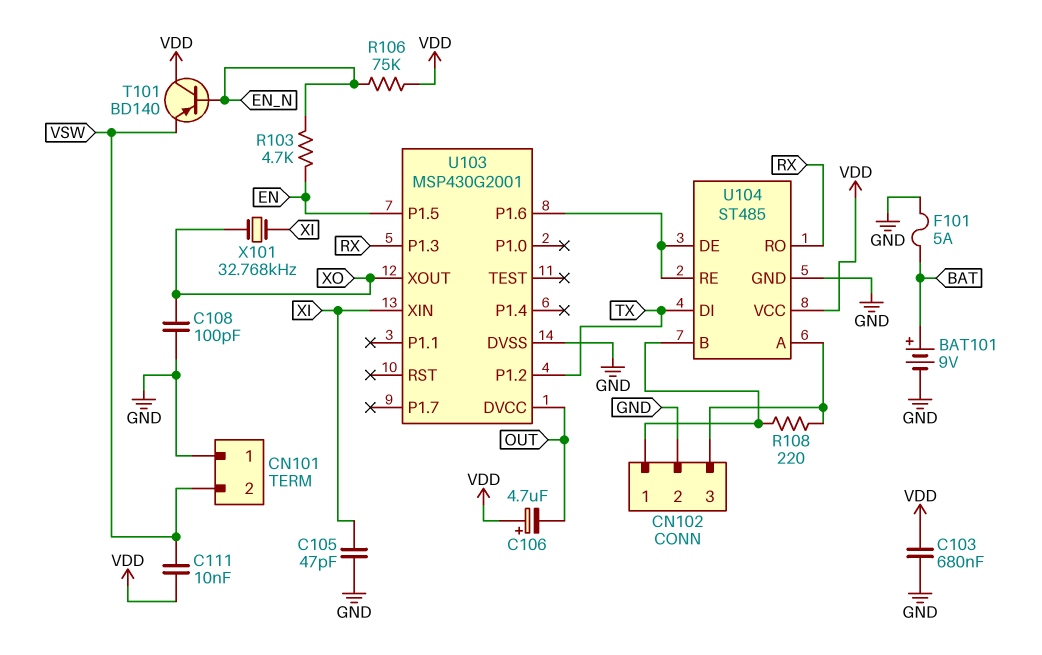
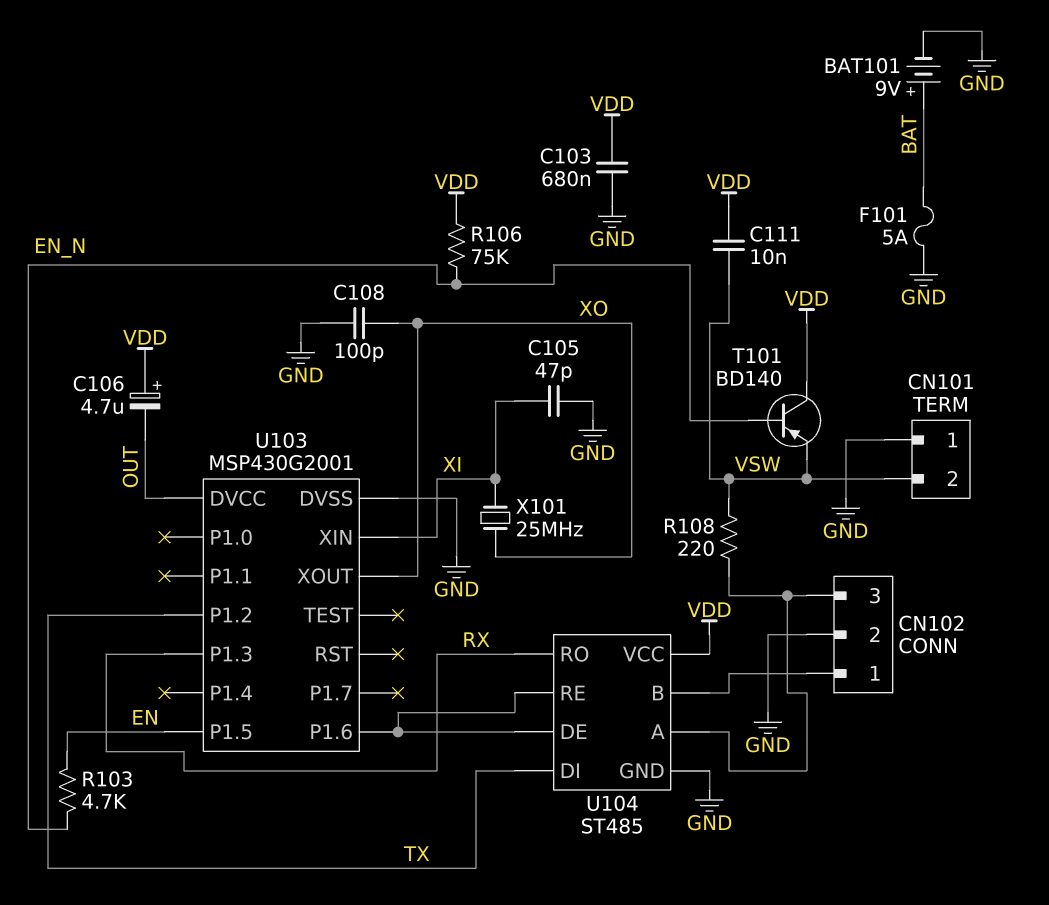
R108: 220 (CN102/1, CN102/3) -> 220 (CN102/3, VSW)
X101: 32.768kHz (XI, XO) -> 25MHz (XI, XO)

